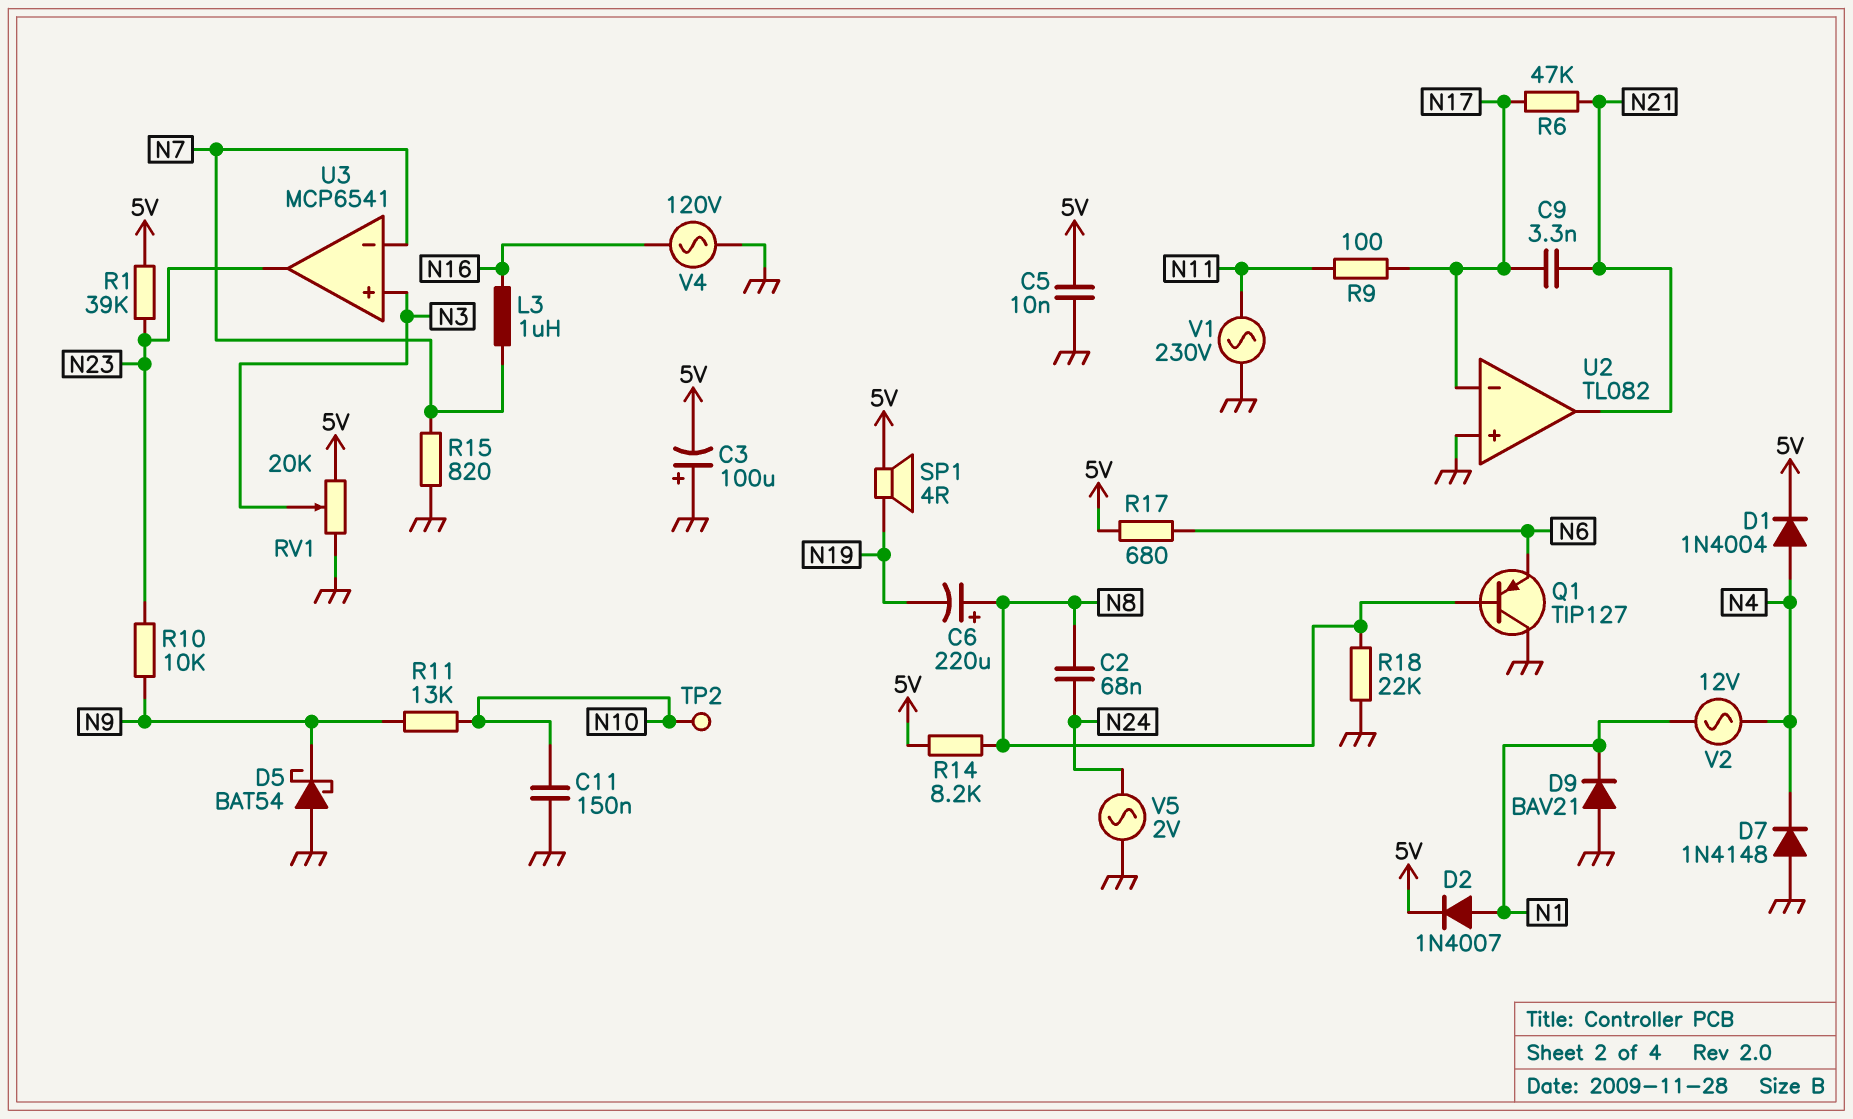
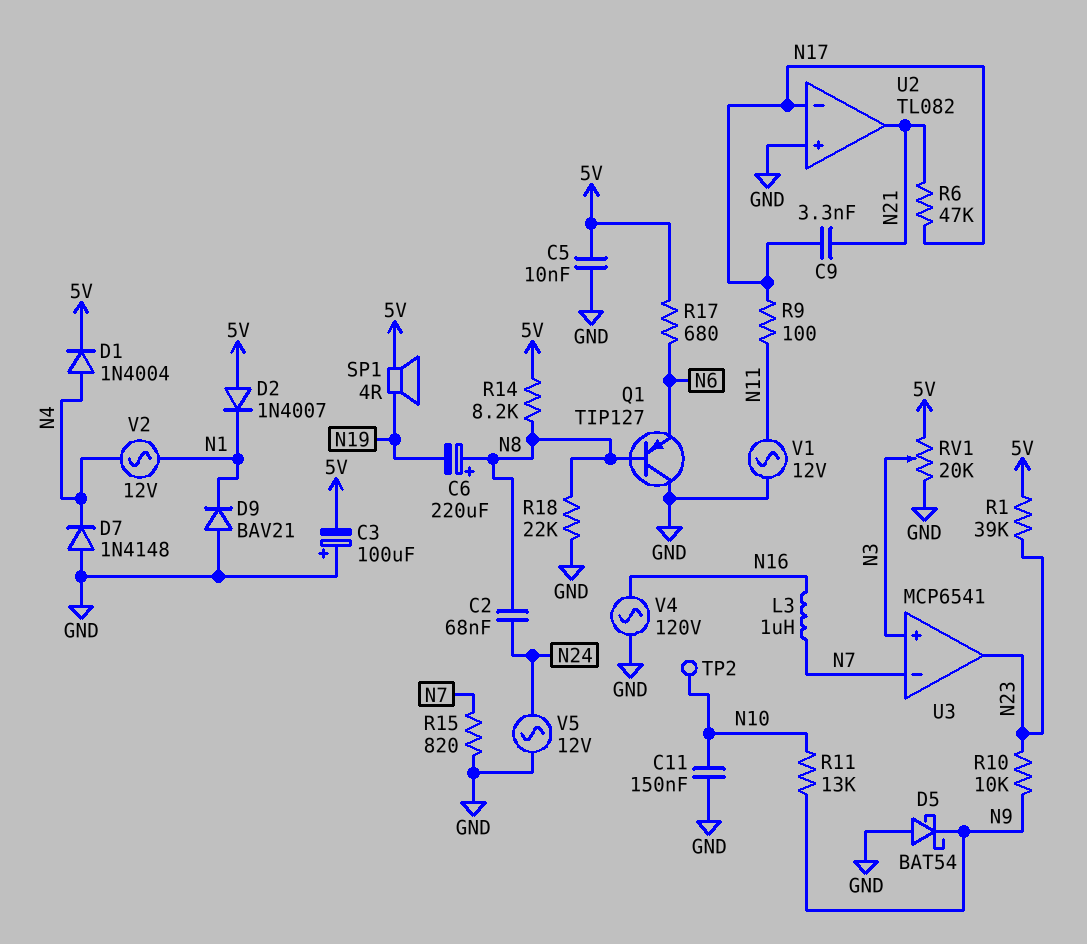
D2: diode 1N4007 (A N1, K 5V) -> diode 1N4007 (A 5V, K N1)
V1: AC 230V (GND, N11) -> AC 12V (GND, N11)
V5: AC 2V (GND, N24) -> AC 12V (GND, N24)

